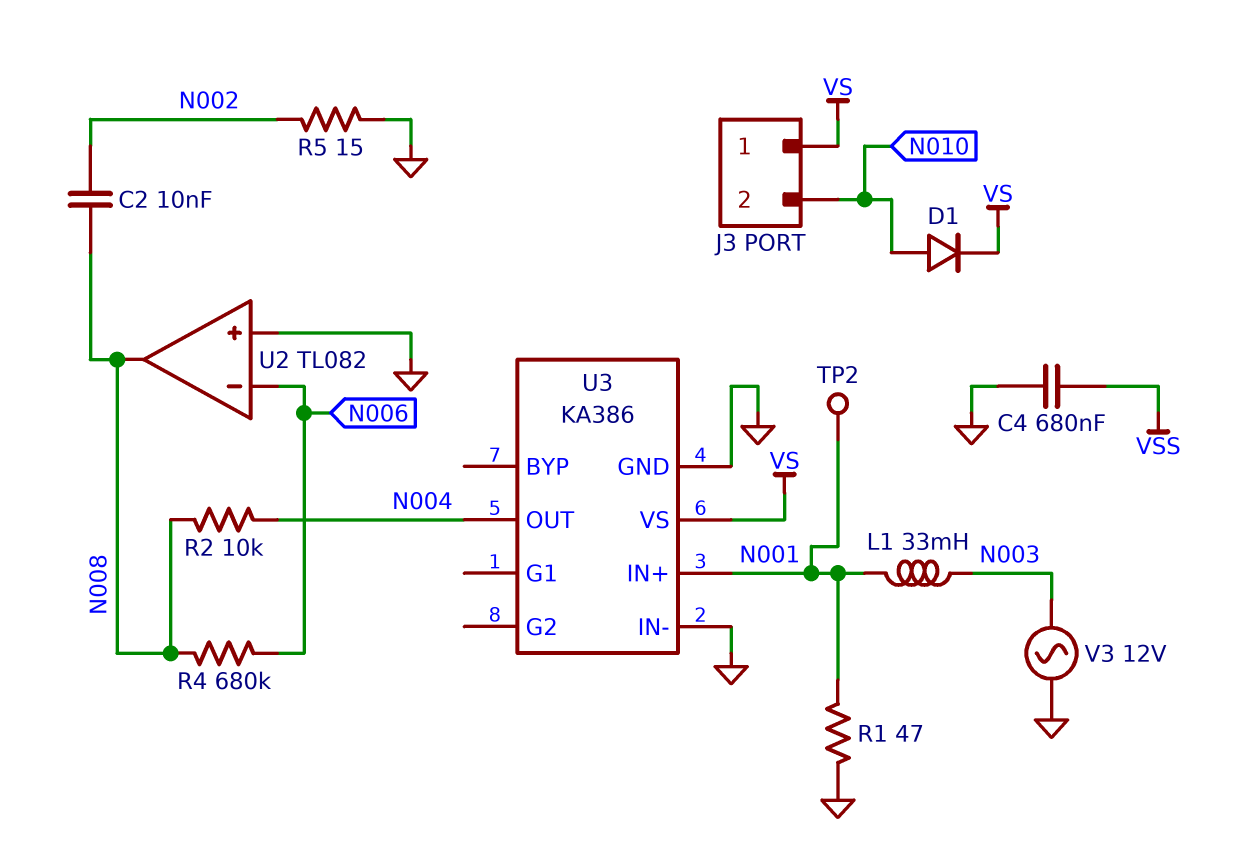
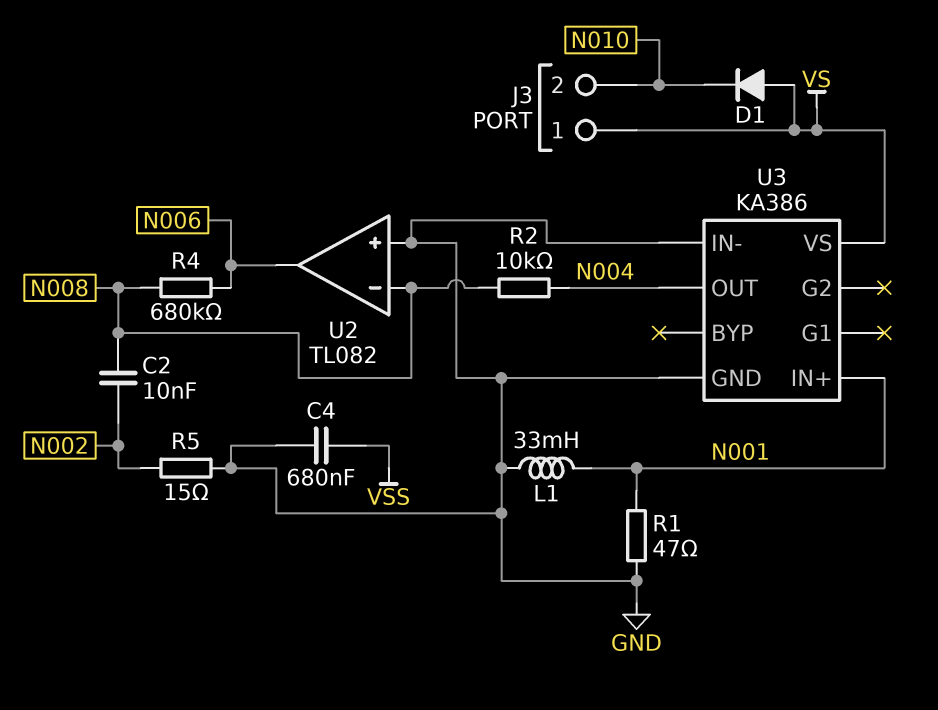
D1: diode (A N010, K VS) -> diode (A VS, K N010)
L1: 33mH (N001, N003) -> 33mH (GND, N001)
TP2: test point (N001) -> none
U2 pin in-: N006 -> N008
U2 pin out: N008 -> N006
V3: AC 12V (GND, N003) -> none

